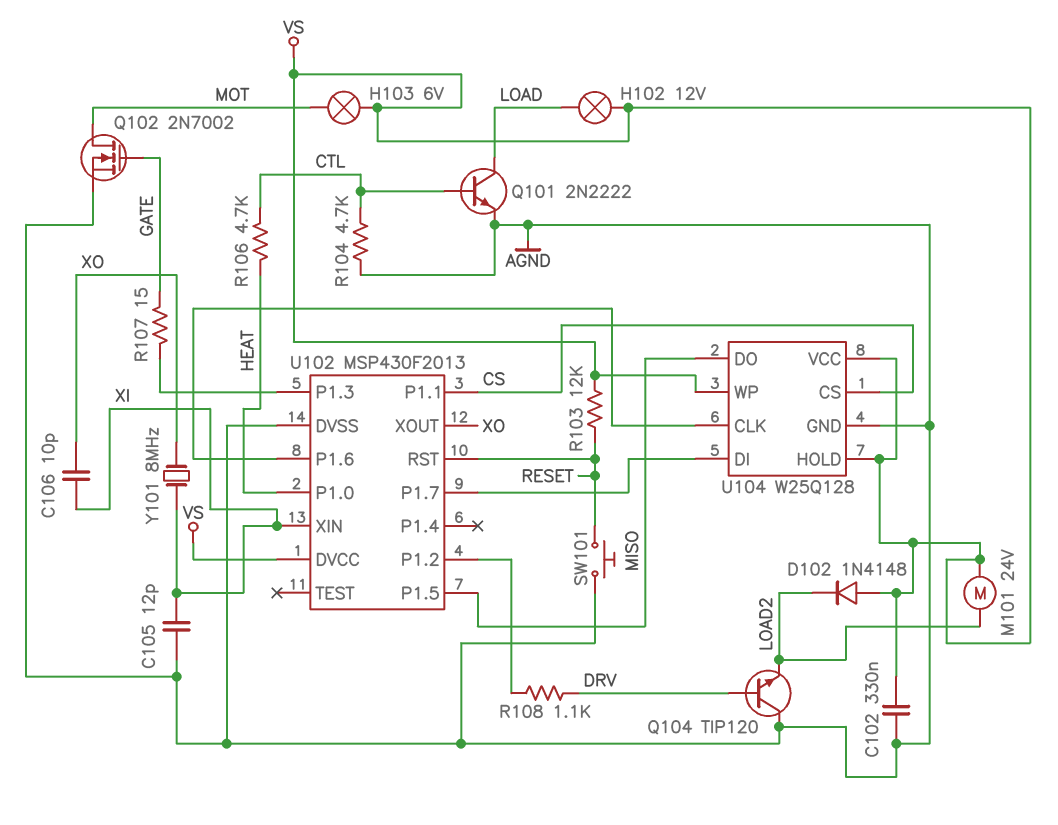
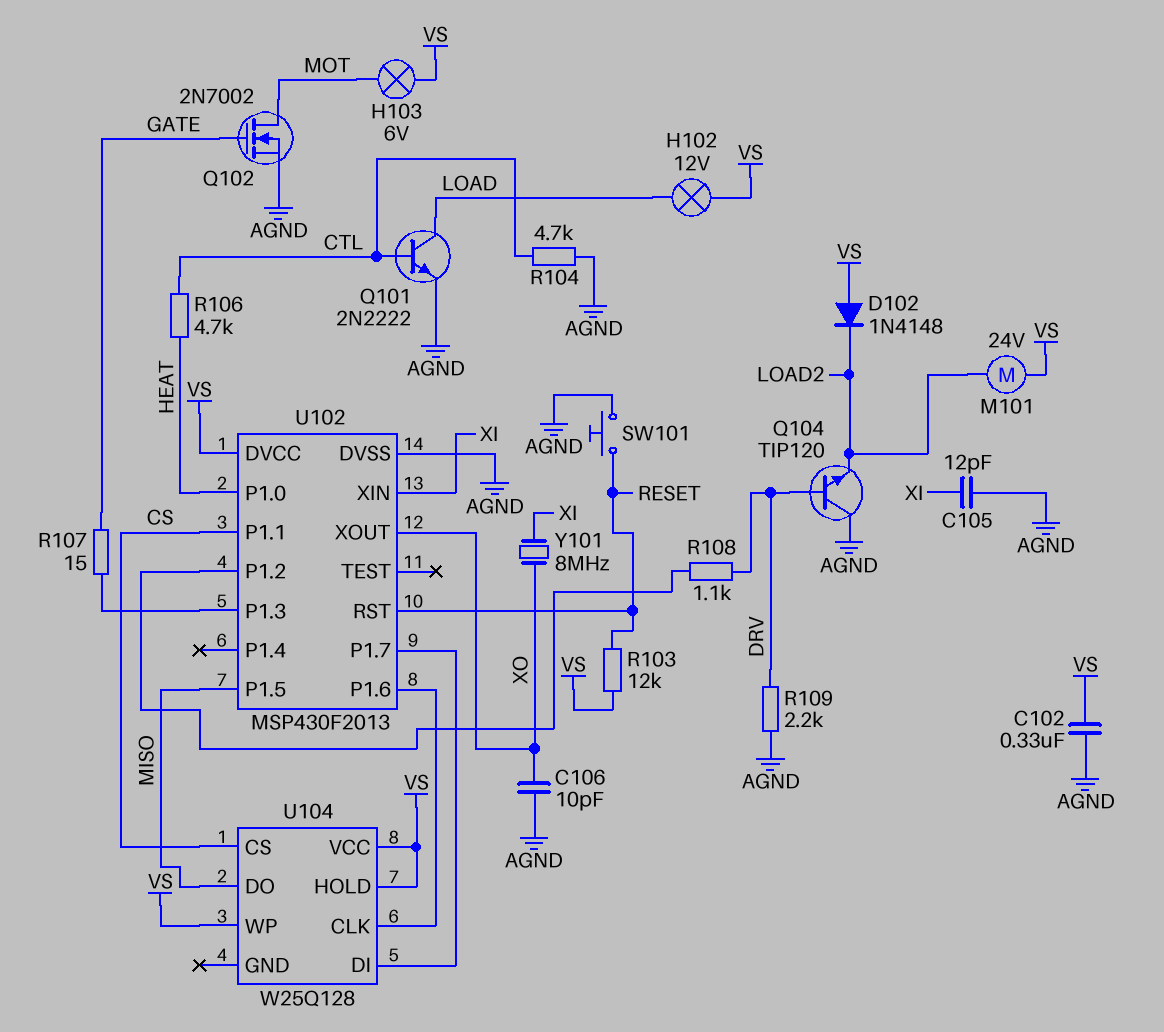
C106: 10pF (XI, XO) -> 10pF (AGND, XO)
R109: none -> 2.2k (AGND, DRV)
U104 pin GND: AGND -> none

